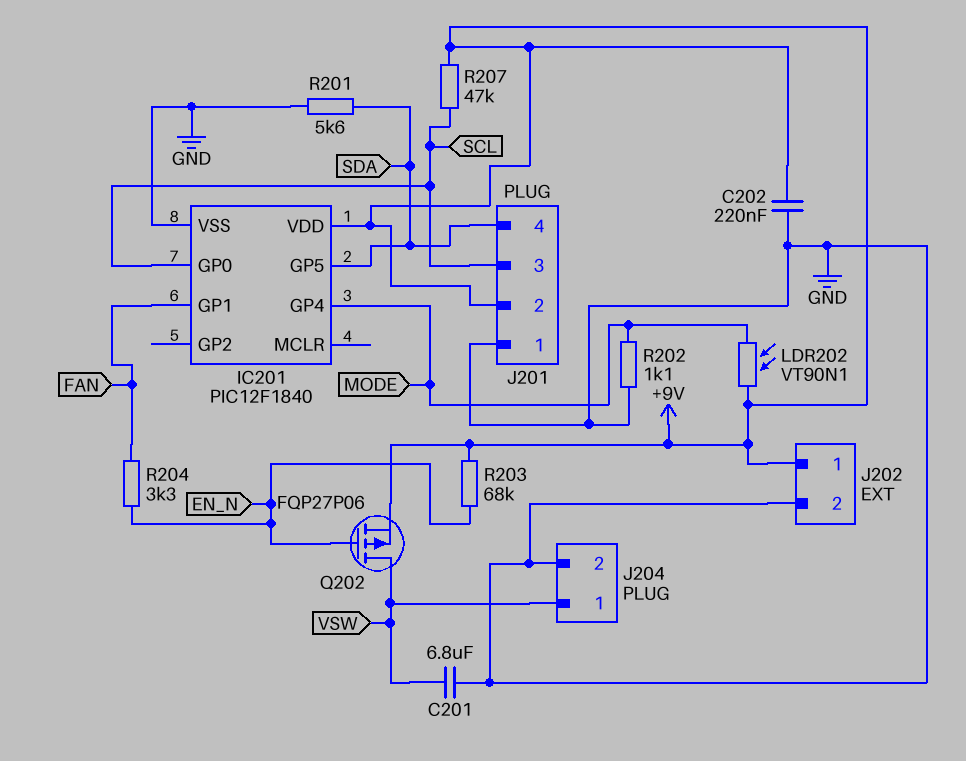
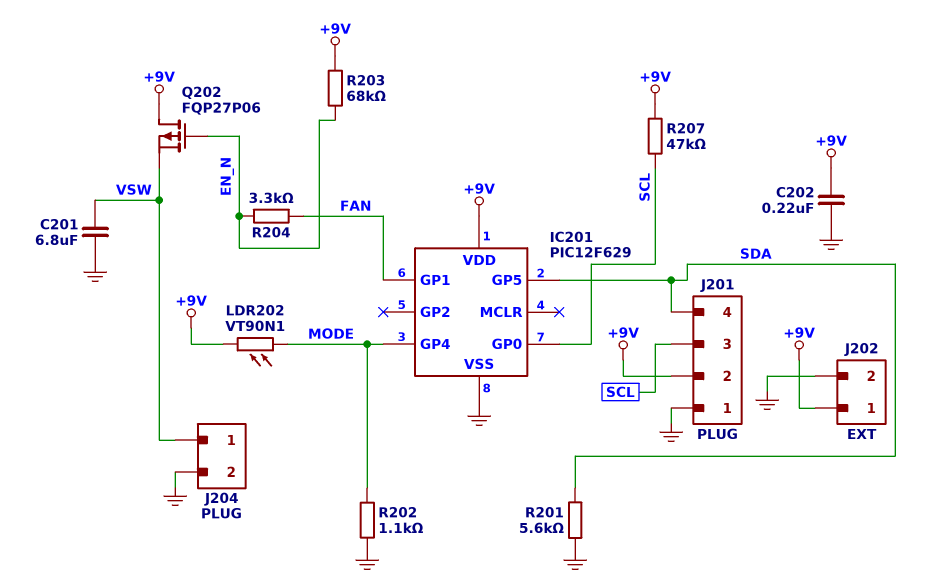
IC201: PIC12F1840 -> PIC12F629
Q202: PMOS FQP27P06 (G EN_N, D VSW, S +9V) -> PMOS FQP27P06 (G EN_N, D +9V, S VSW)

